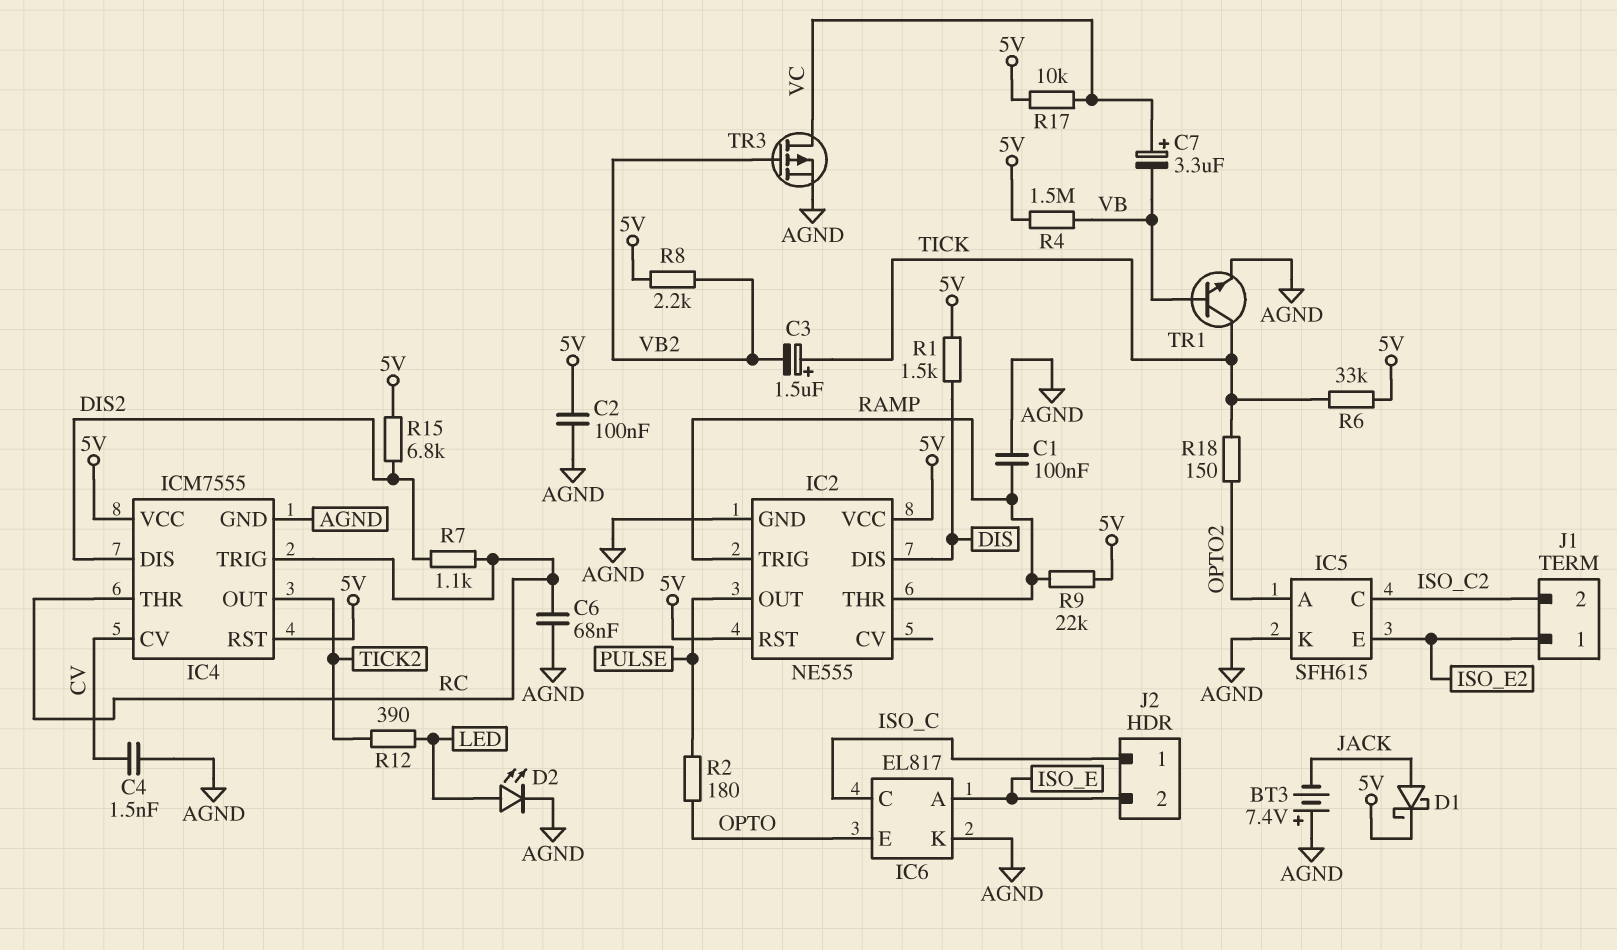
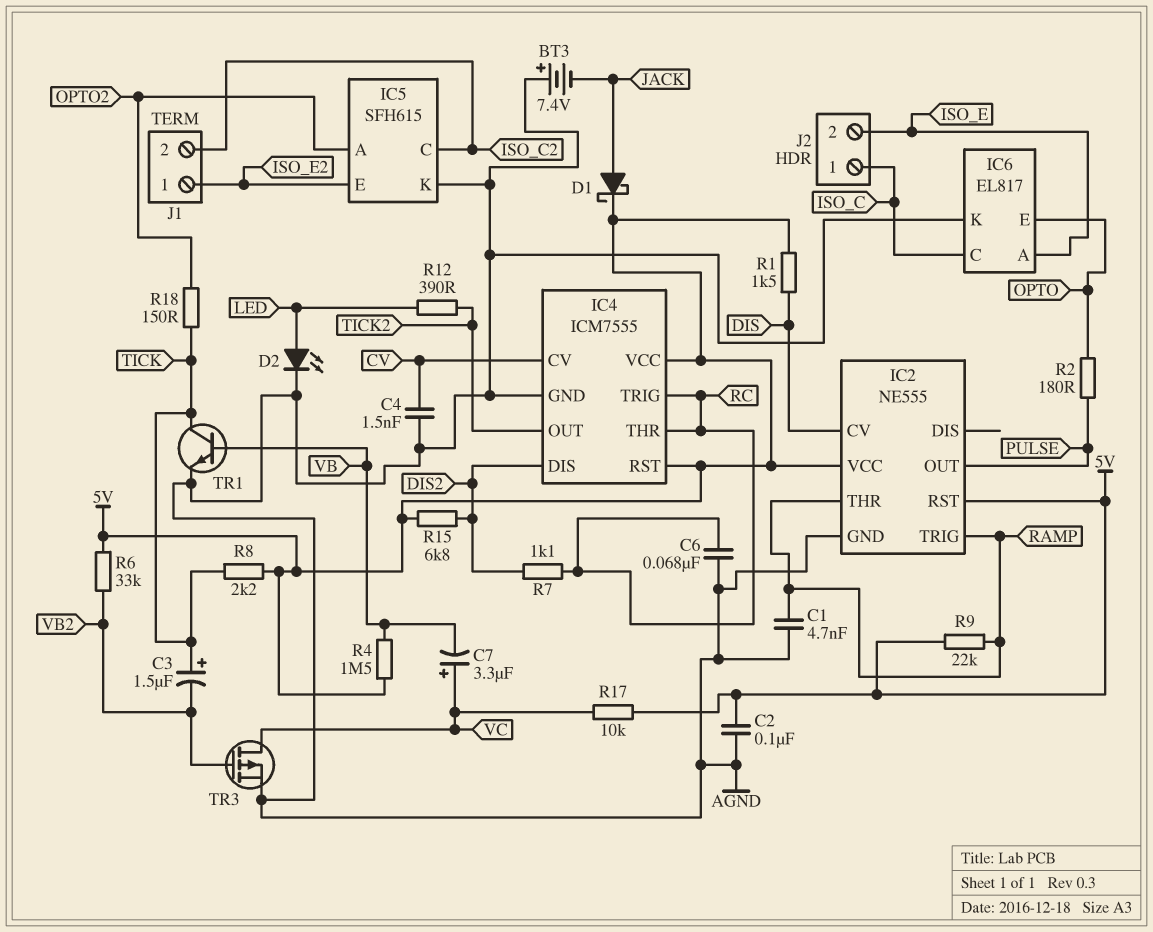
C1: 100nF (AGND, RAMP) -> 4.7nF (AGND, RAMP)
IC2 pin CV: none -> DIS
IC2 pin DIS: DIS -> none
R6: 33k (5V, TICK) -> 33k (5V, VB2)
R8: 2.2k (5V, VB2) -> 2.2k (5V, TICK)

